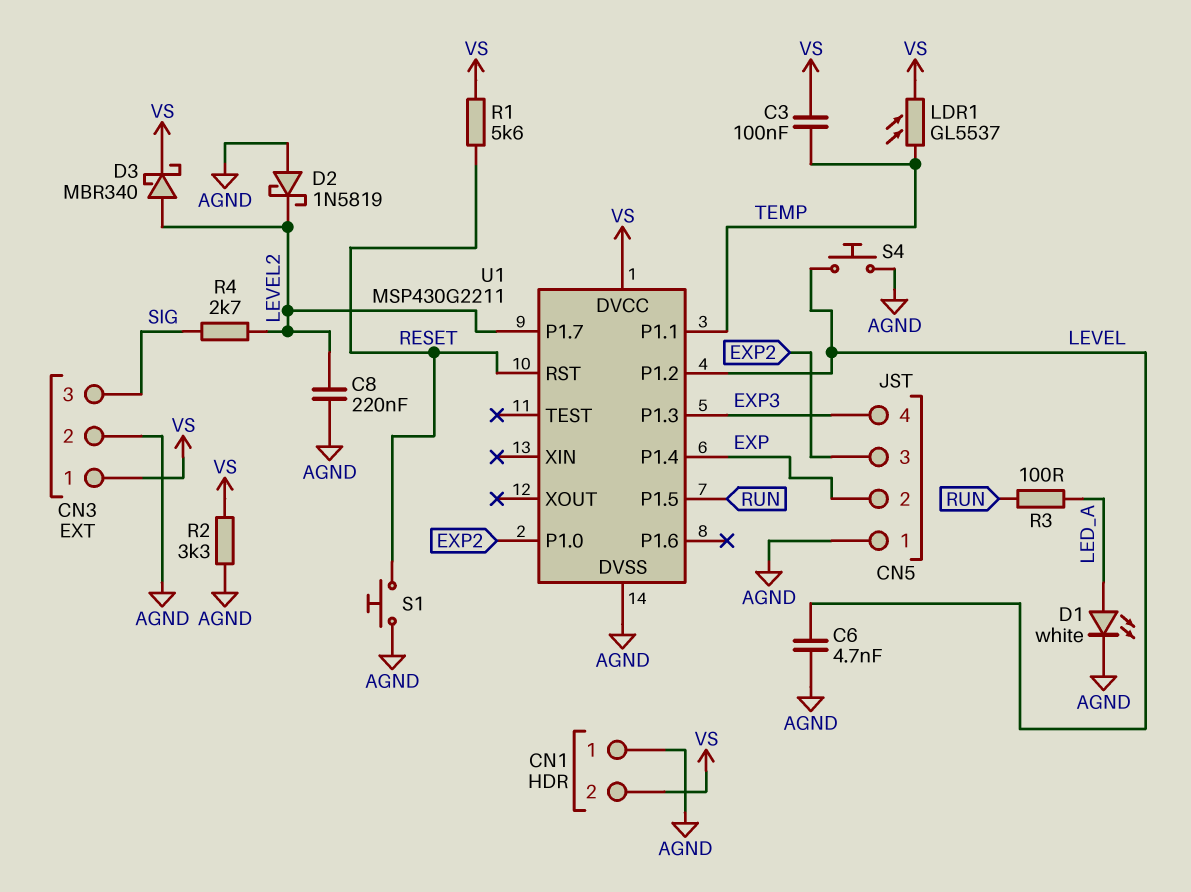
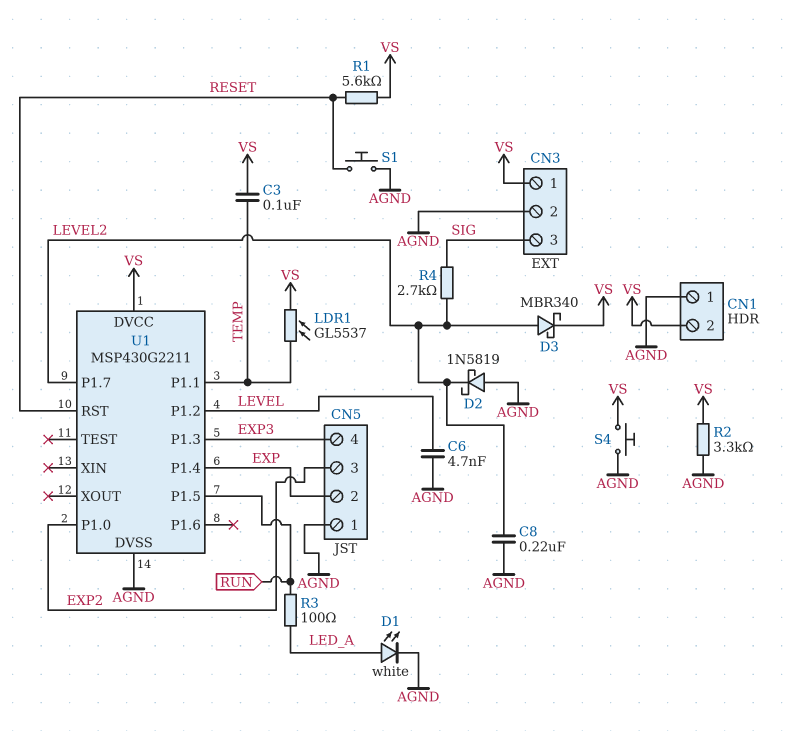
S4: button (AGND, LEVEL) -> button (AGND, VS)

